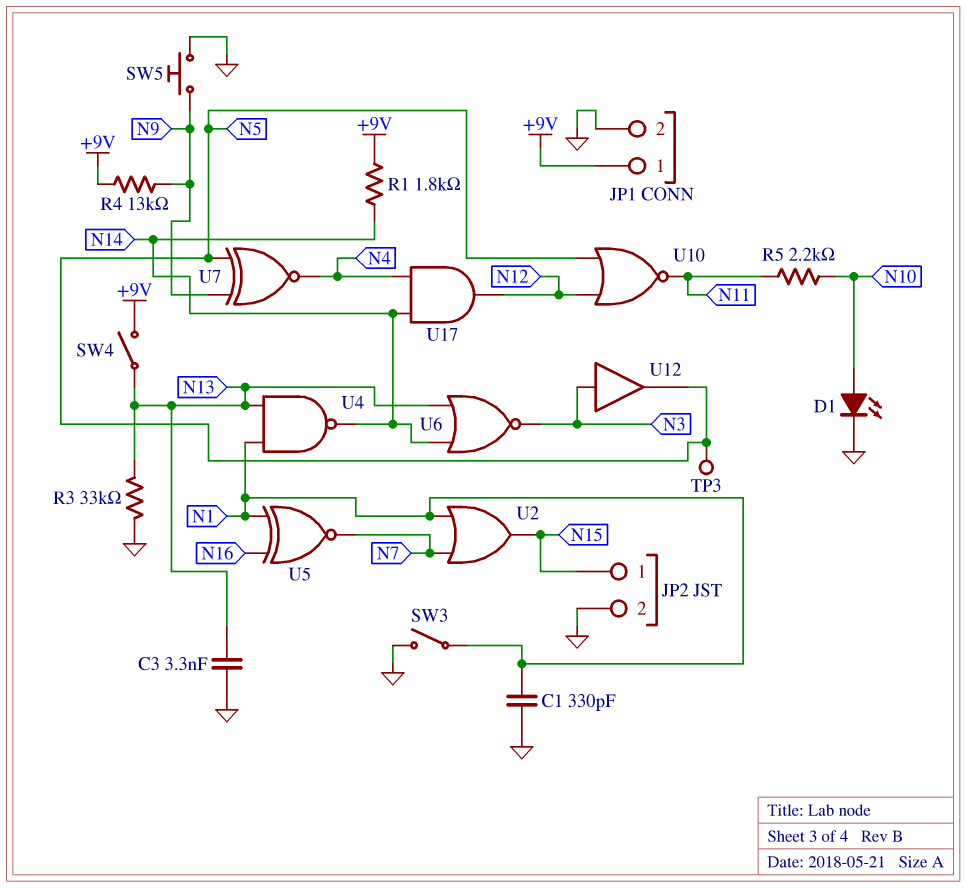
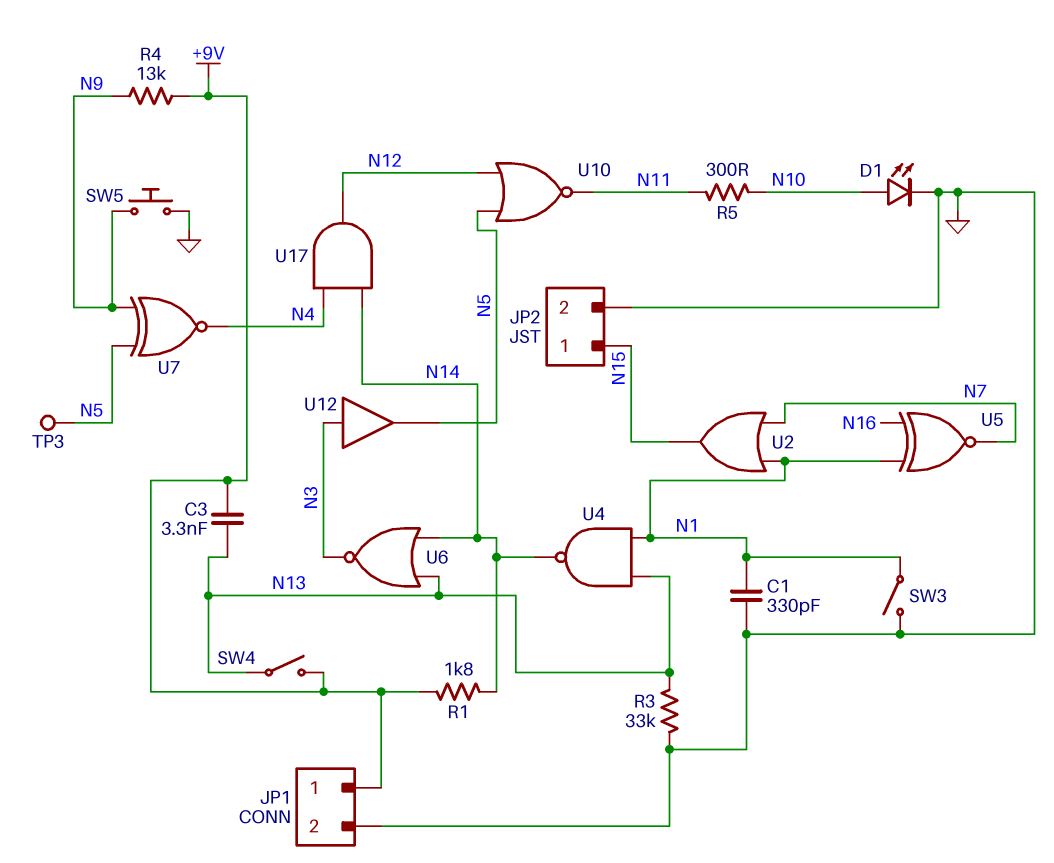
C3: 3.3nF (GND, N13) -> 3.3nF (+9V, N13)
R5: 2.2k (N10, N11) -> 300 (N10, N11)

